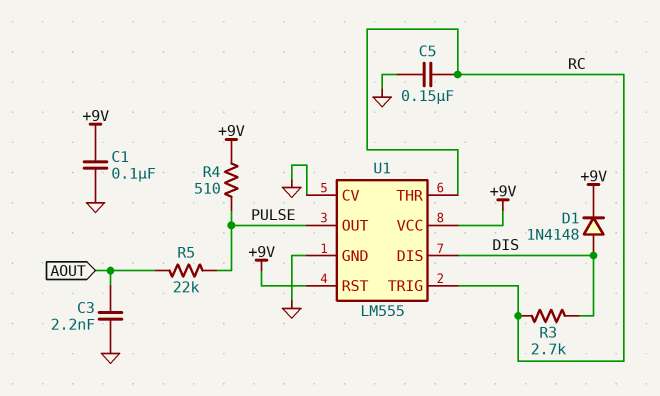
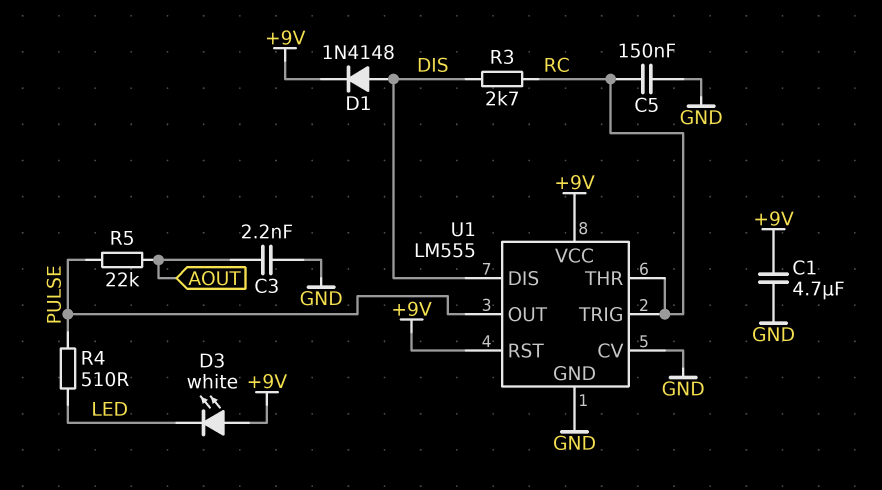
C1: 100nF (+9V, GND) -> 4.7uF (+9V, GND)
D3: none -> LED white (A +9V, K LED)
R4: 510 (+9V, PULSE) -> 510 (LED, PULSE)

